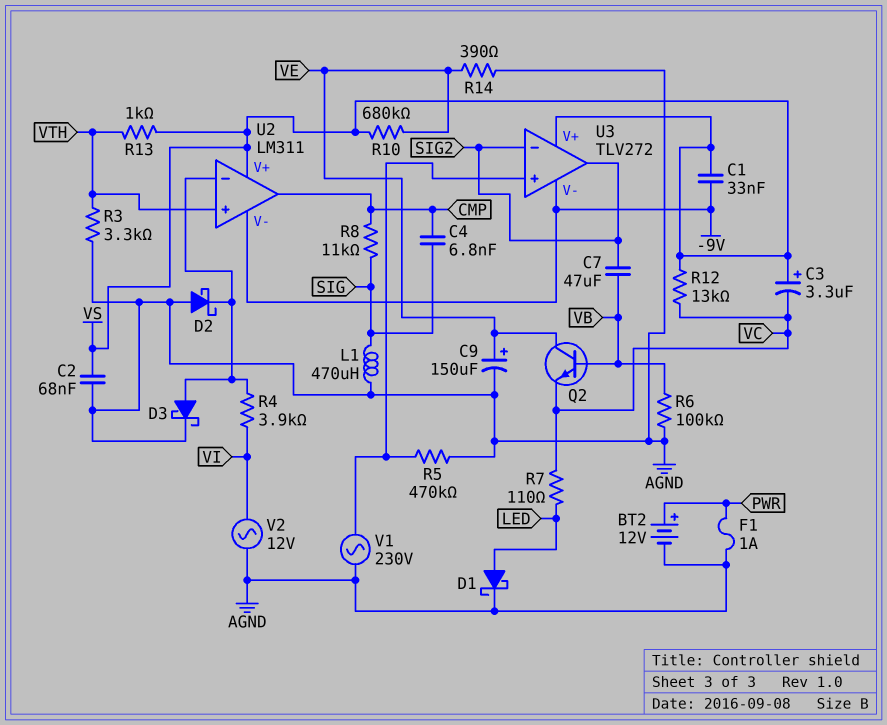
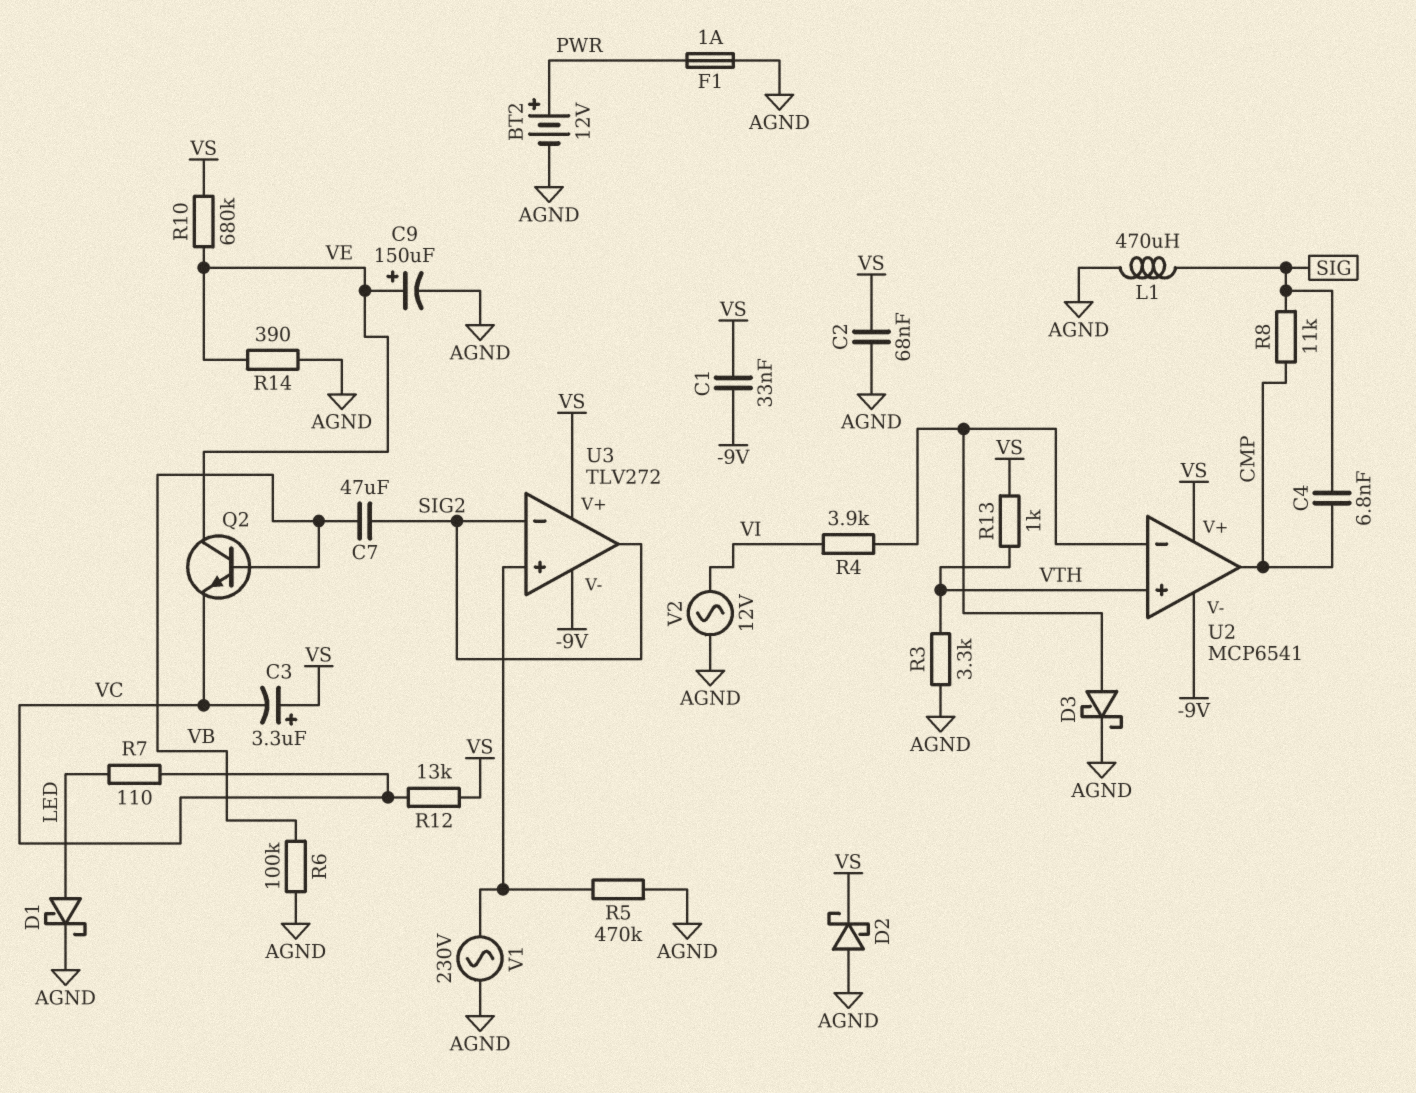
D2: schottky (A AGND, K U2/in-) -> schottky (A AGND, K VS)
U2: LM311 -> MCP6541

